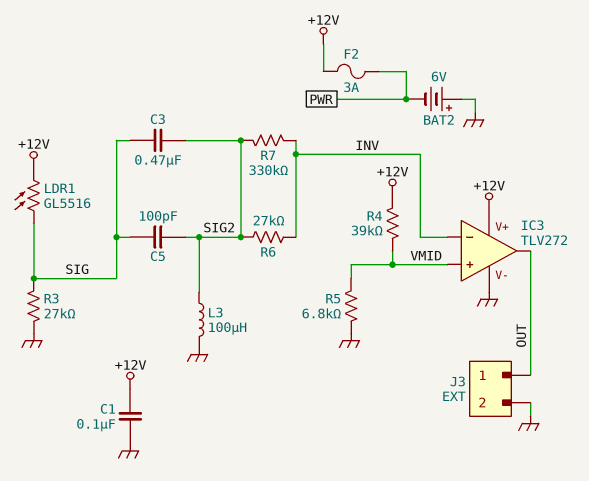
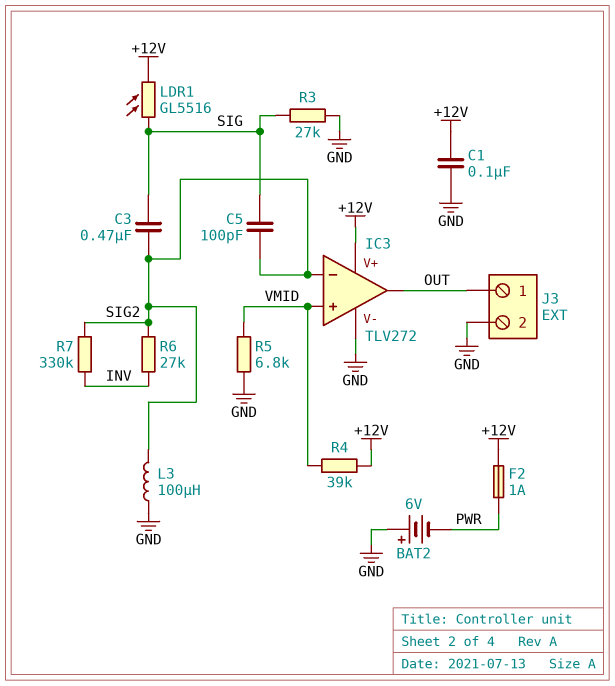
F2: 3A (+12V, PWR) -> 1A (+12V, PWR)
IC3 pin in-: INV -> SIG2

